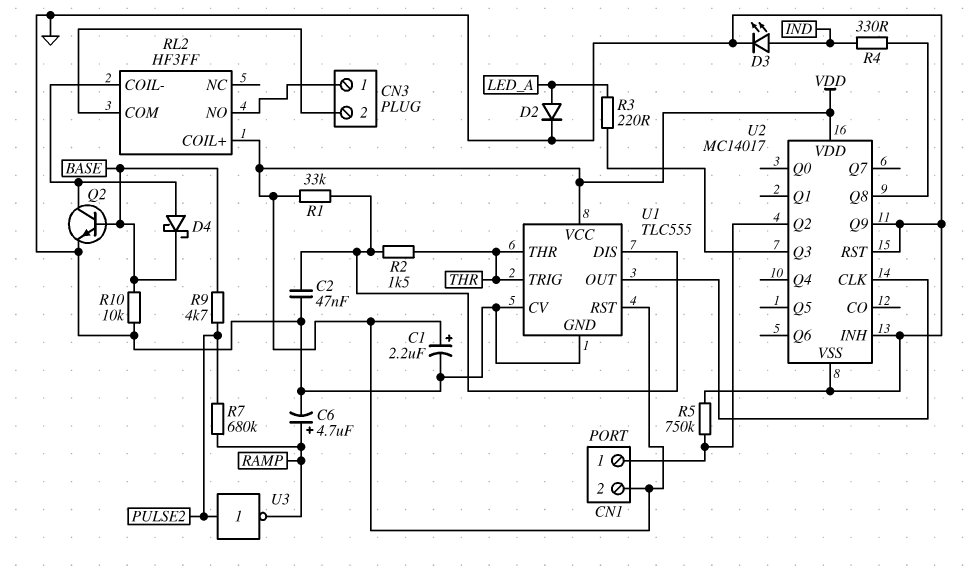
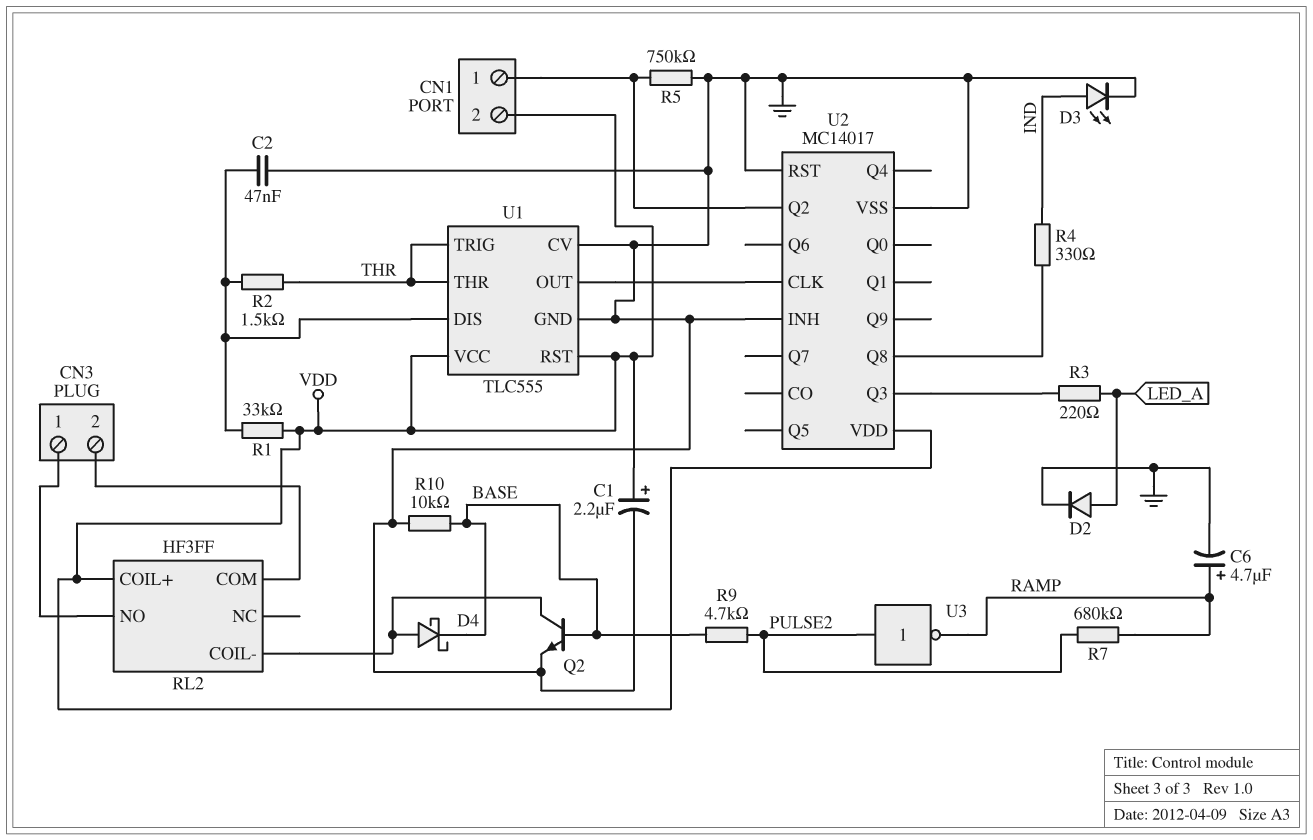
U2 pin Q9: GND -> none

